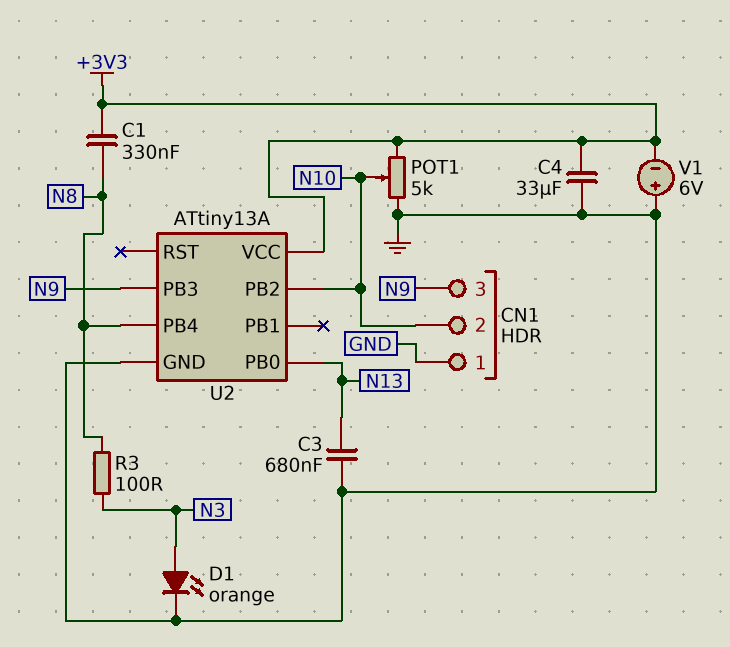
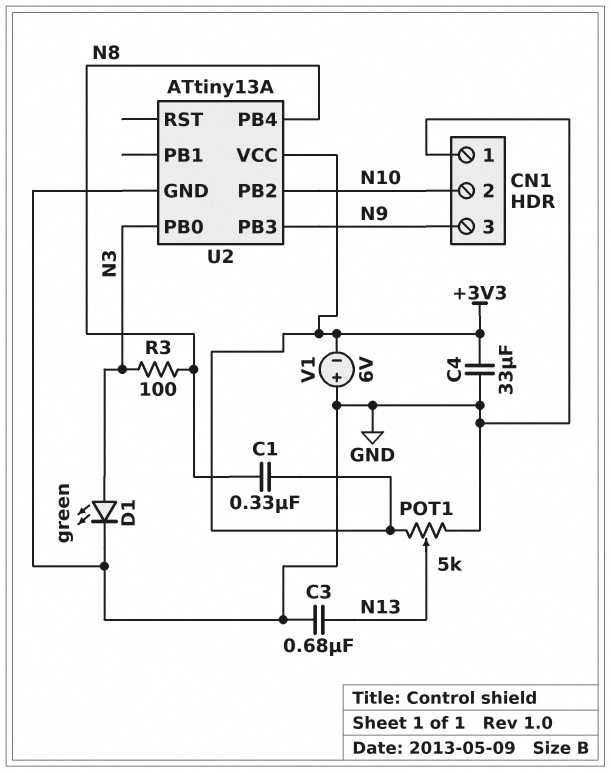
D1: LED orange (A N3, K GND) -> LED green (A N3, K GND)
POT1: 5k (+3V3, GND, wiper N10) -> 5k (+3V3, GND, wiper N13)
U2 pin PB0: N13 -> N3

